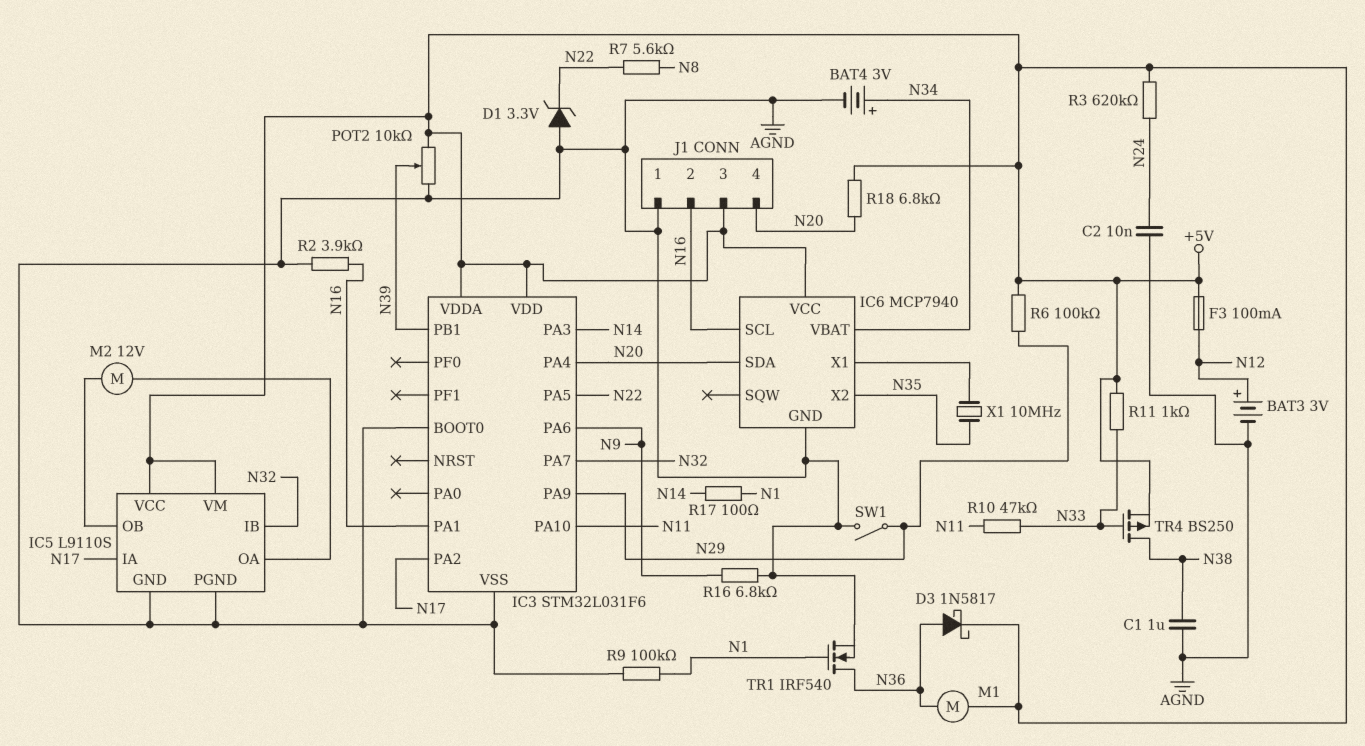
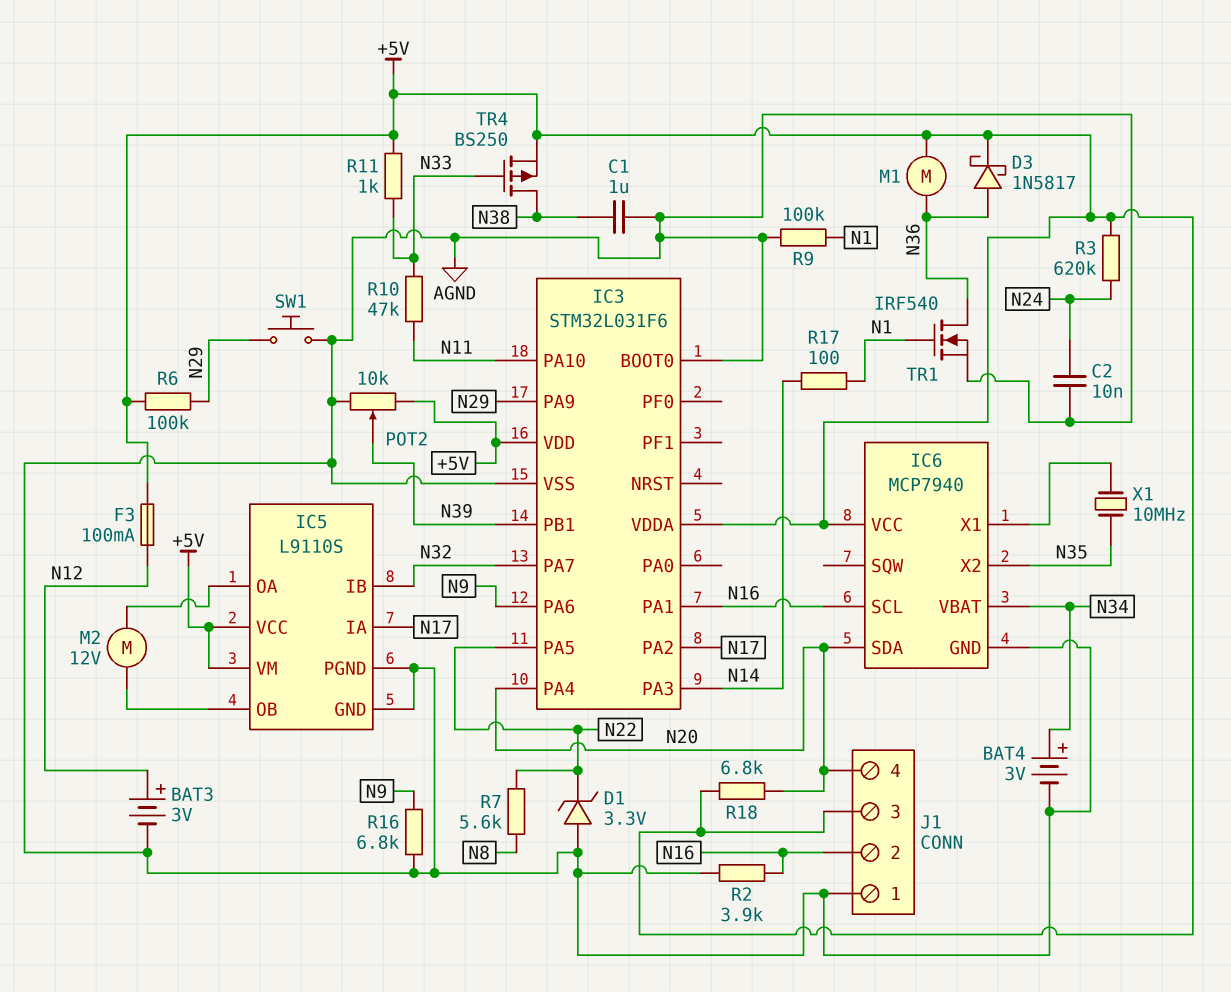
SW1: switch (AGND, N29) -> button (AGND, N29)

